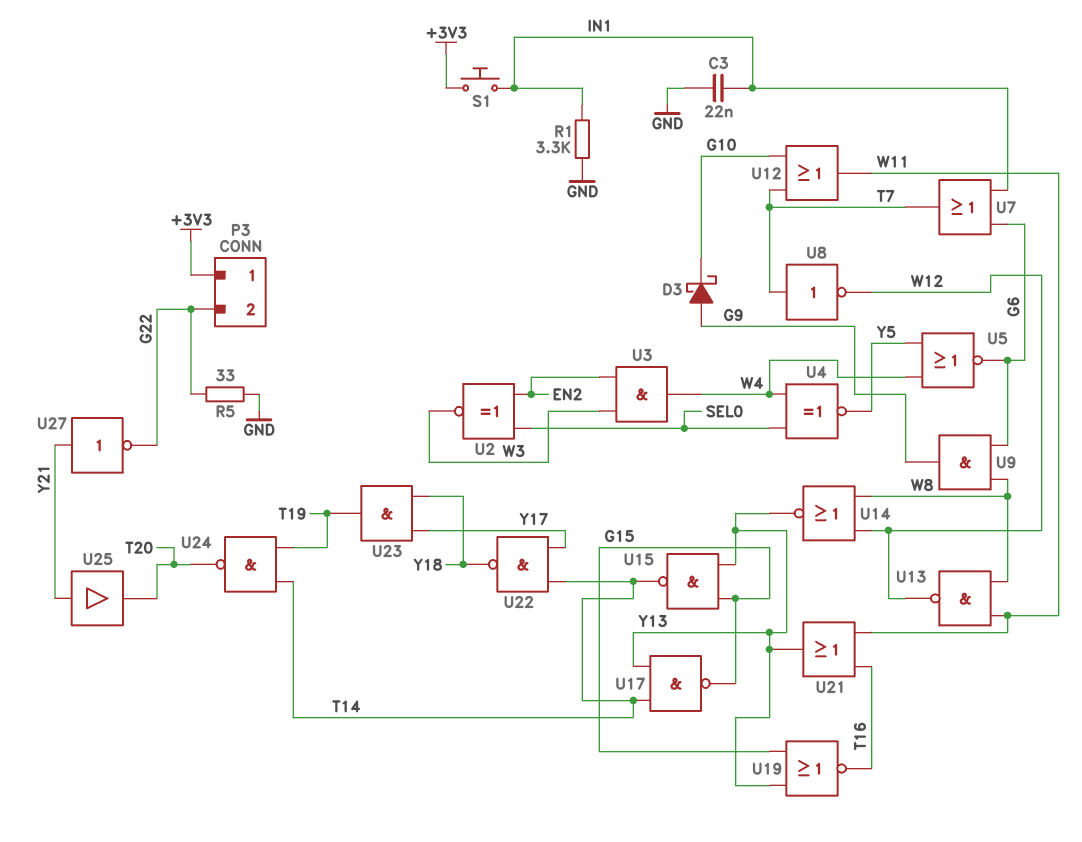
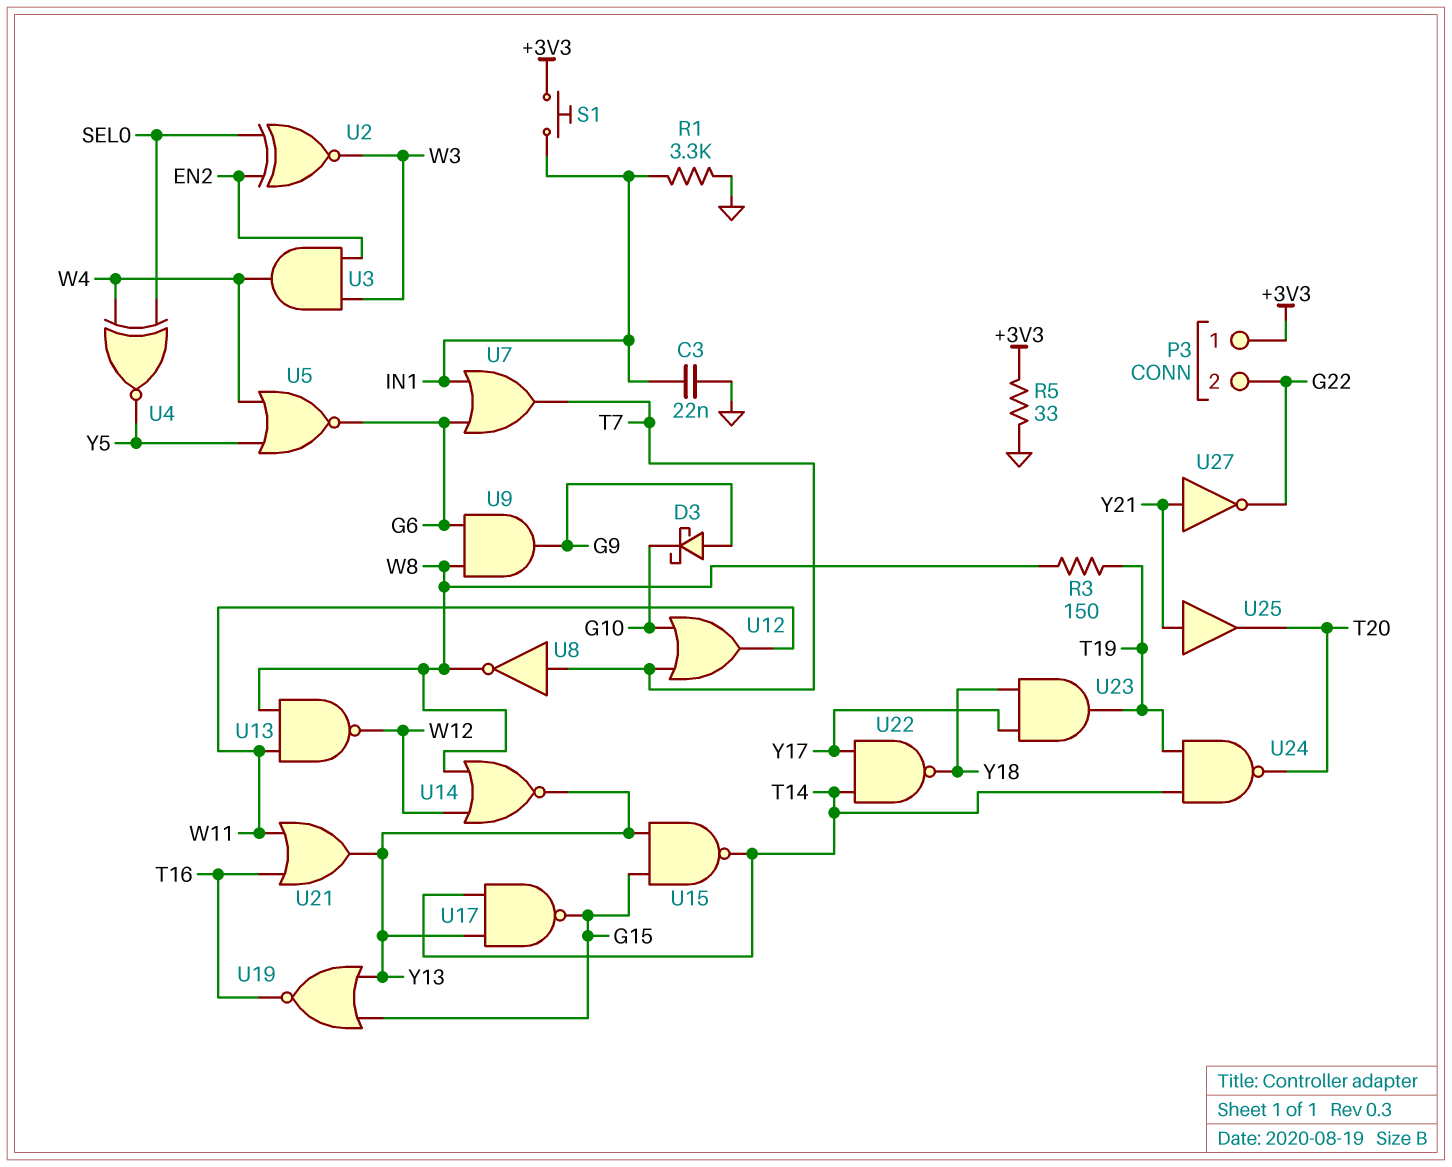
R3: none -> 150 (T19, W8)
R5: 33 (G22, GND) -> 33 (+3V3, GND)
U8: NOT (in T7, out W12) -> NOT (in T7, out W8)

